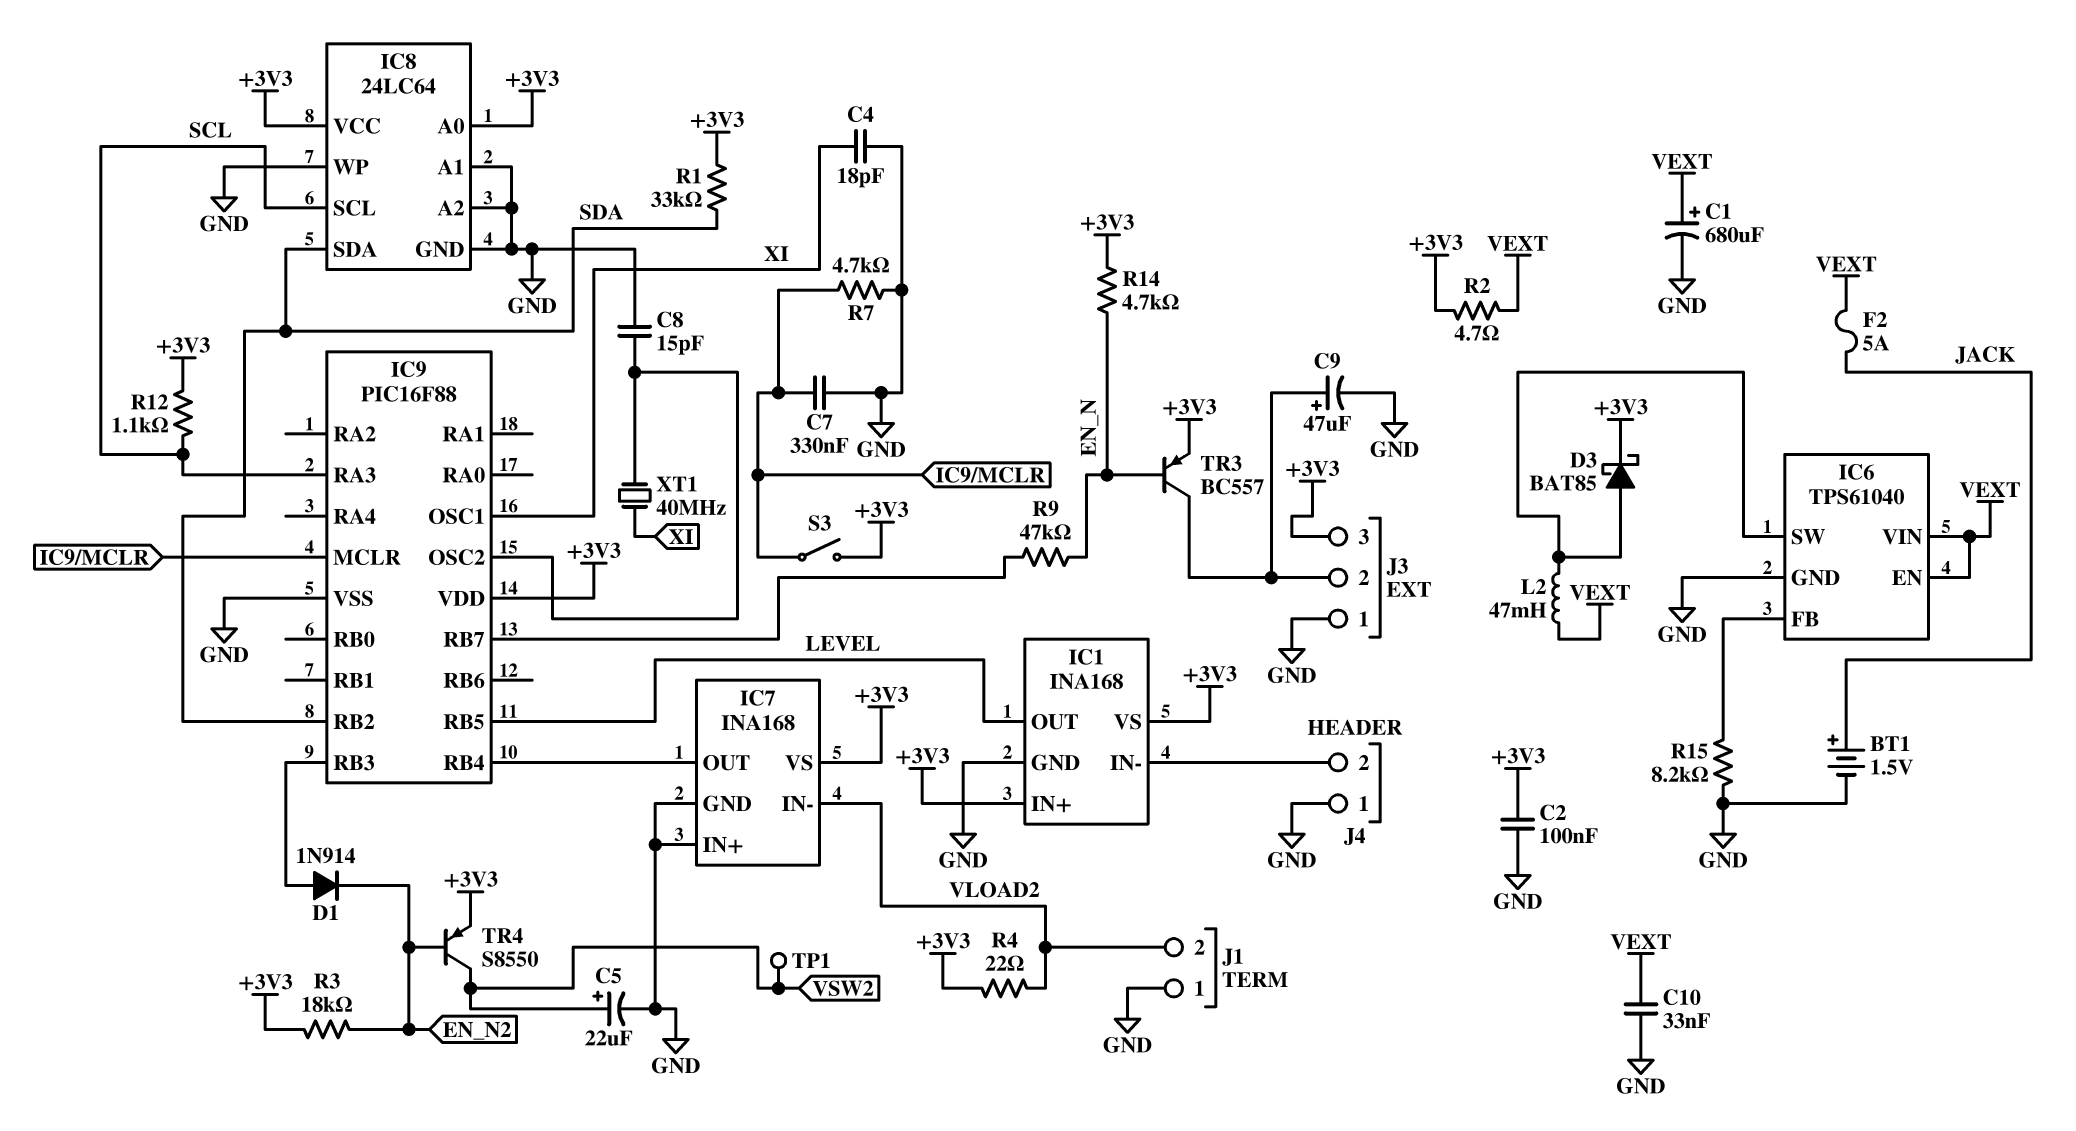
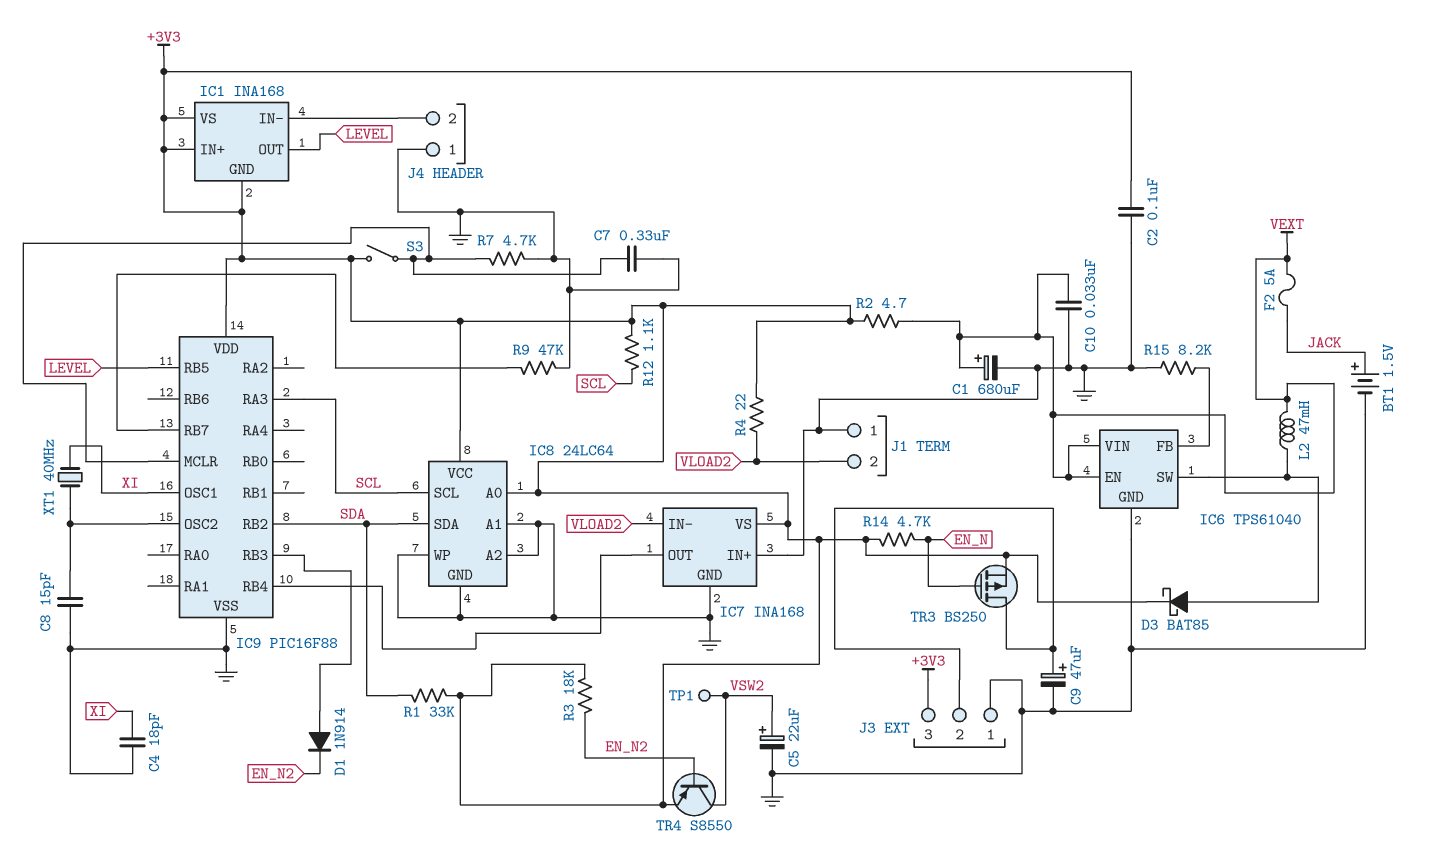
IC1 pin GND: GND -> +3V3
R9: 47k (EN_N, IC9/RB7) -> 47k (GND, IC9/RB7)
TR3: PNP BC557 (B EN_N, C J3/2, E +3V3) -> PMOS BS250 (G EN_N, D J3/2, S +3V3)

